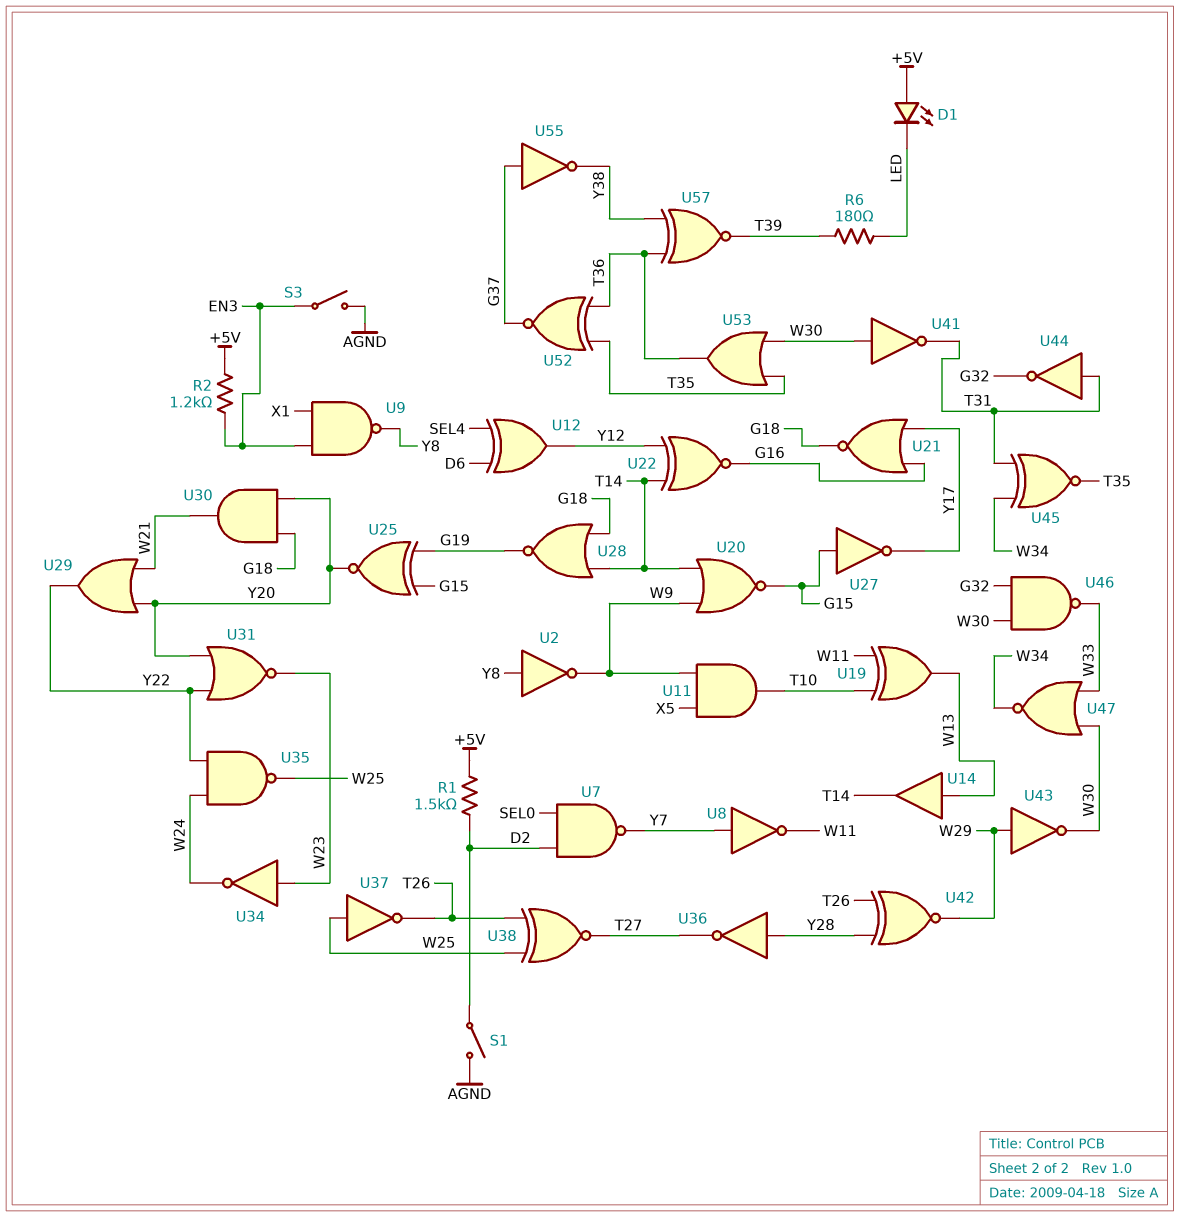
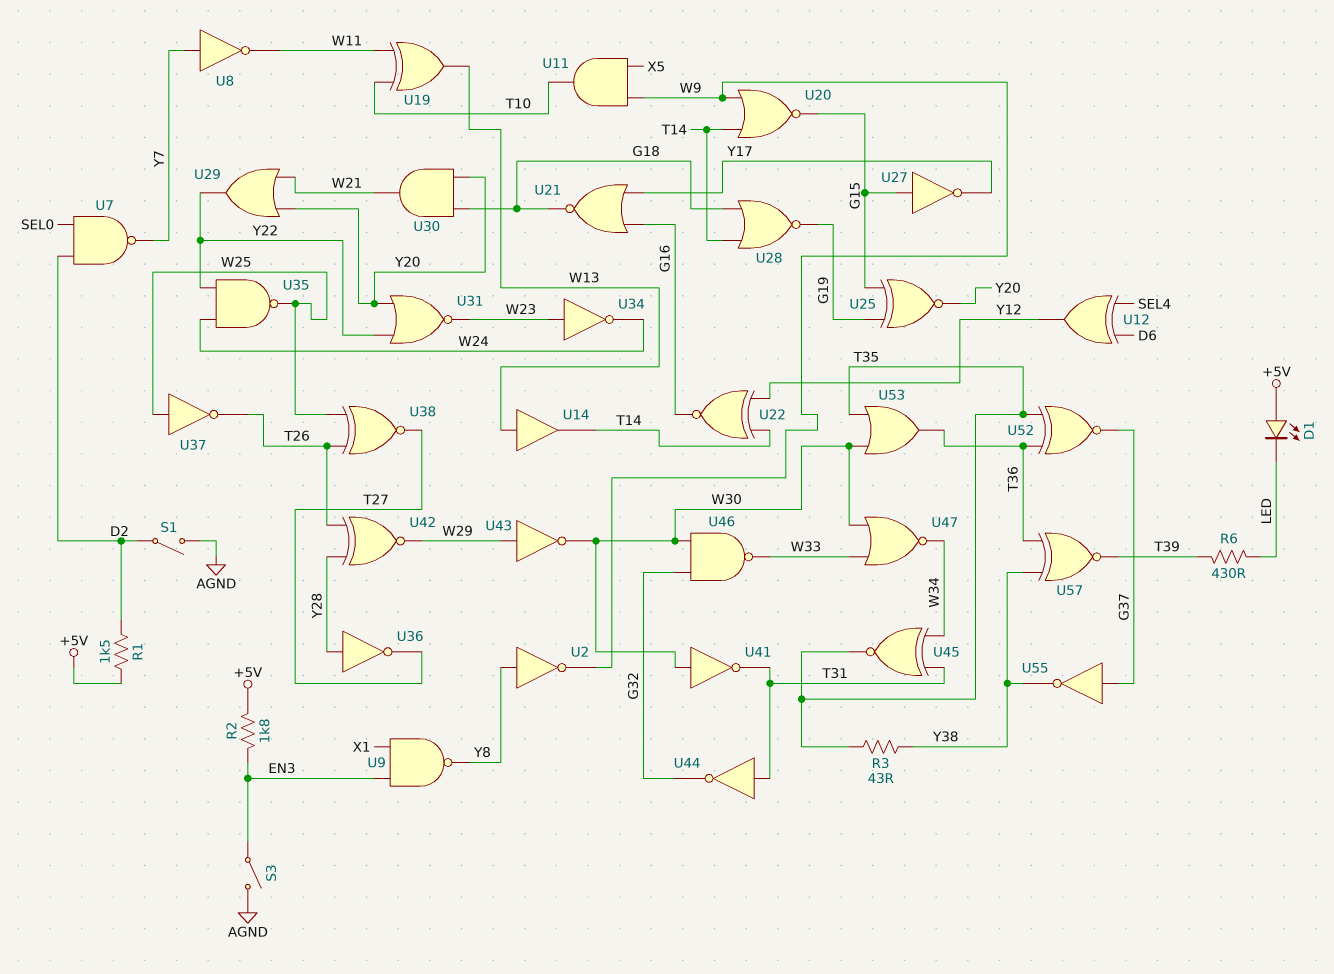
R2: 1.2k (+5V, EN3) -> 1.8k (+5V, EN3)
R3: none -> 43 (T35, Y38)
R6: 180 (LED, T39) -> 430 (LED, T39)

